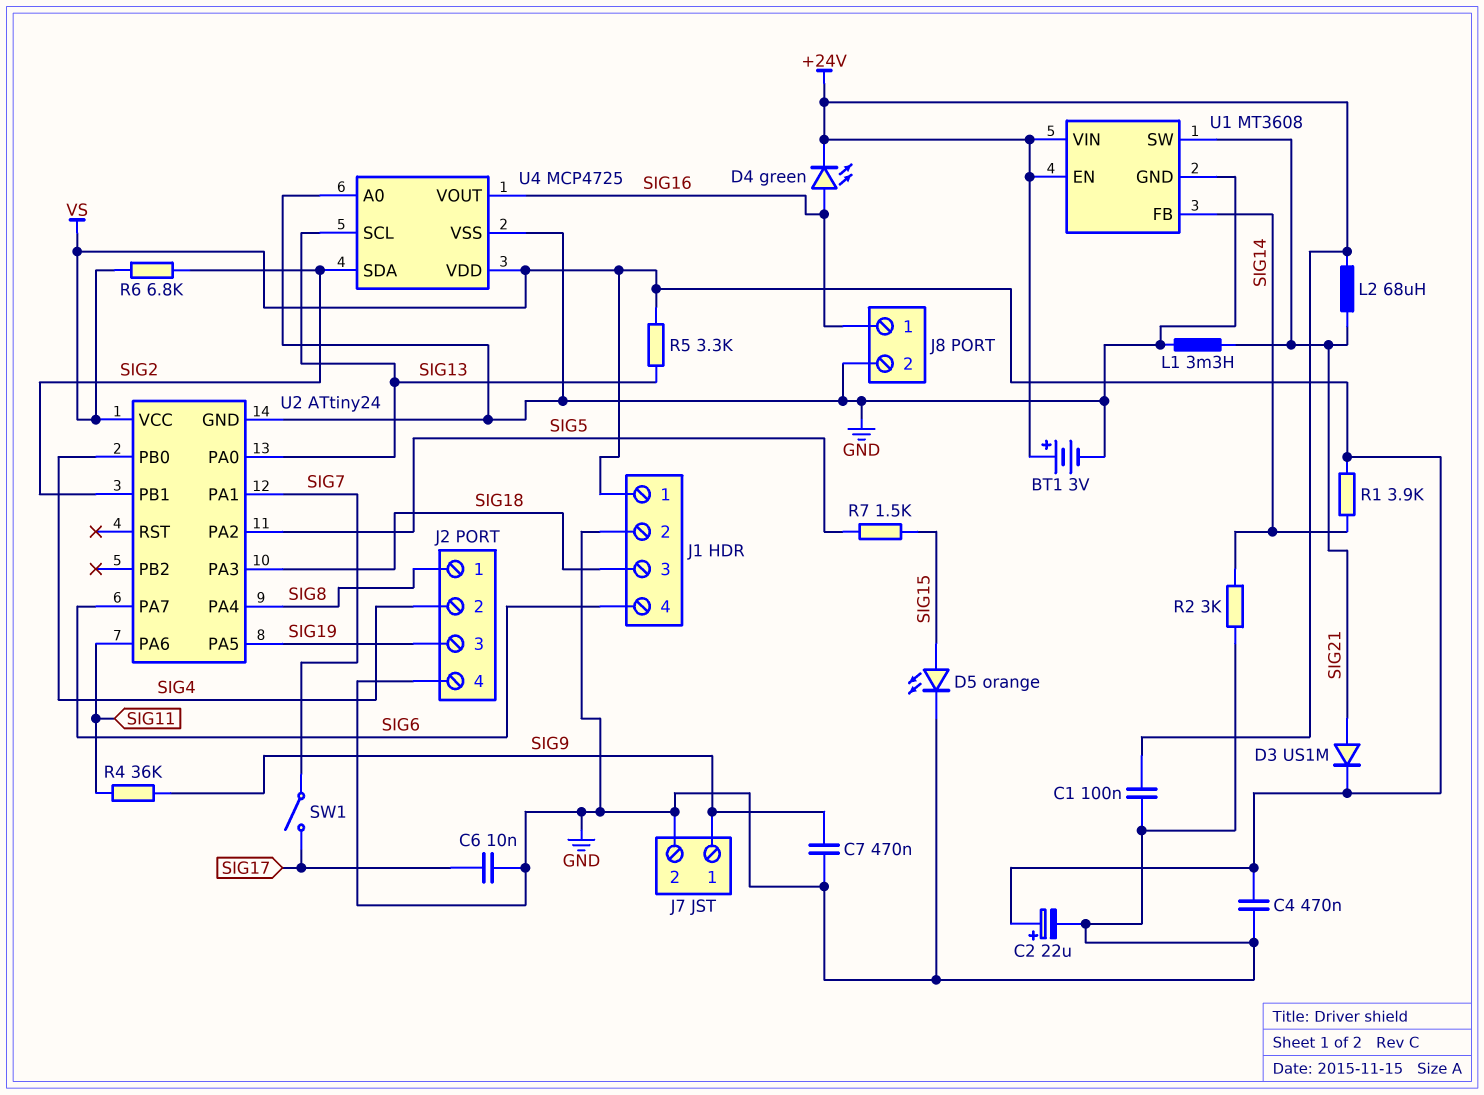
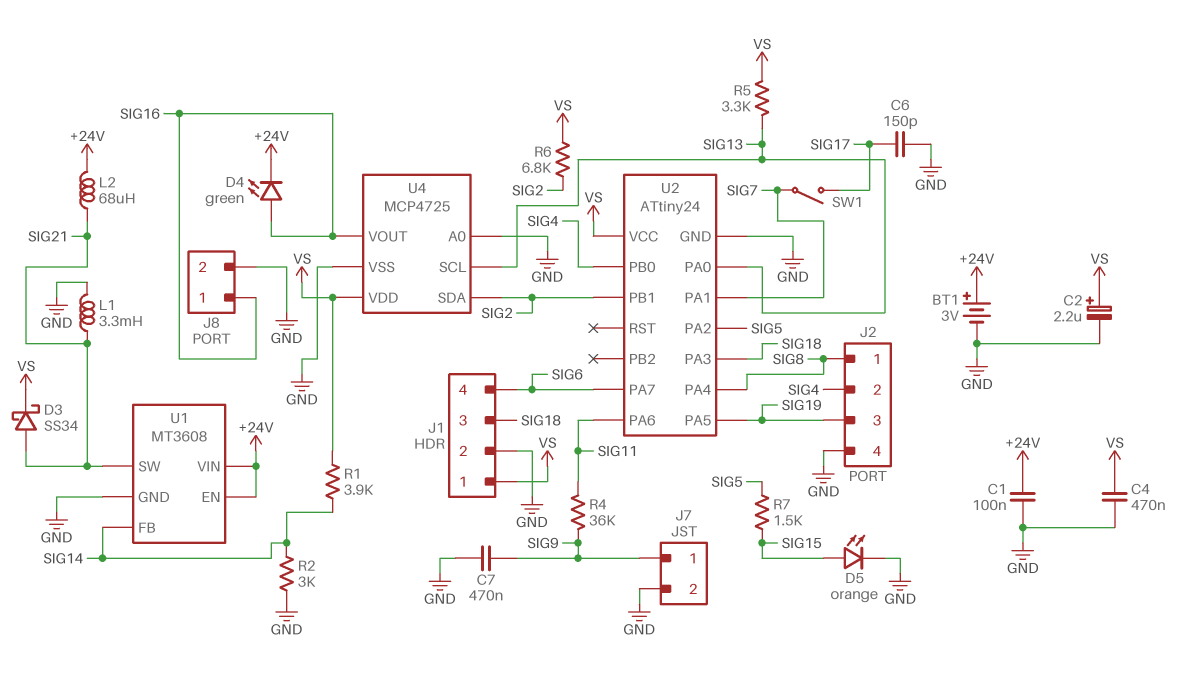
C2: 22uF (plus VS, minus GND) -> 2.2uF (plus VS, minus GND)
C6: 10nF (GND, SIG17) -> 150pF (GND, SIG17)
D3: diode US1M (A SIG21, K VS) -> schottky SS34 (A SIG21, K VS)

